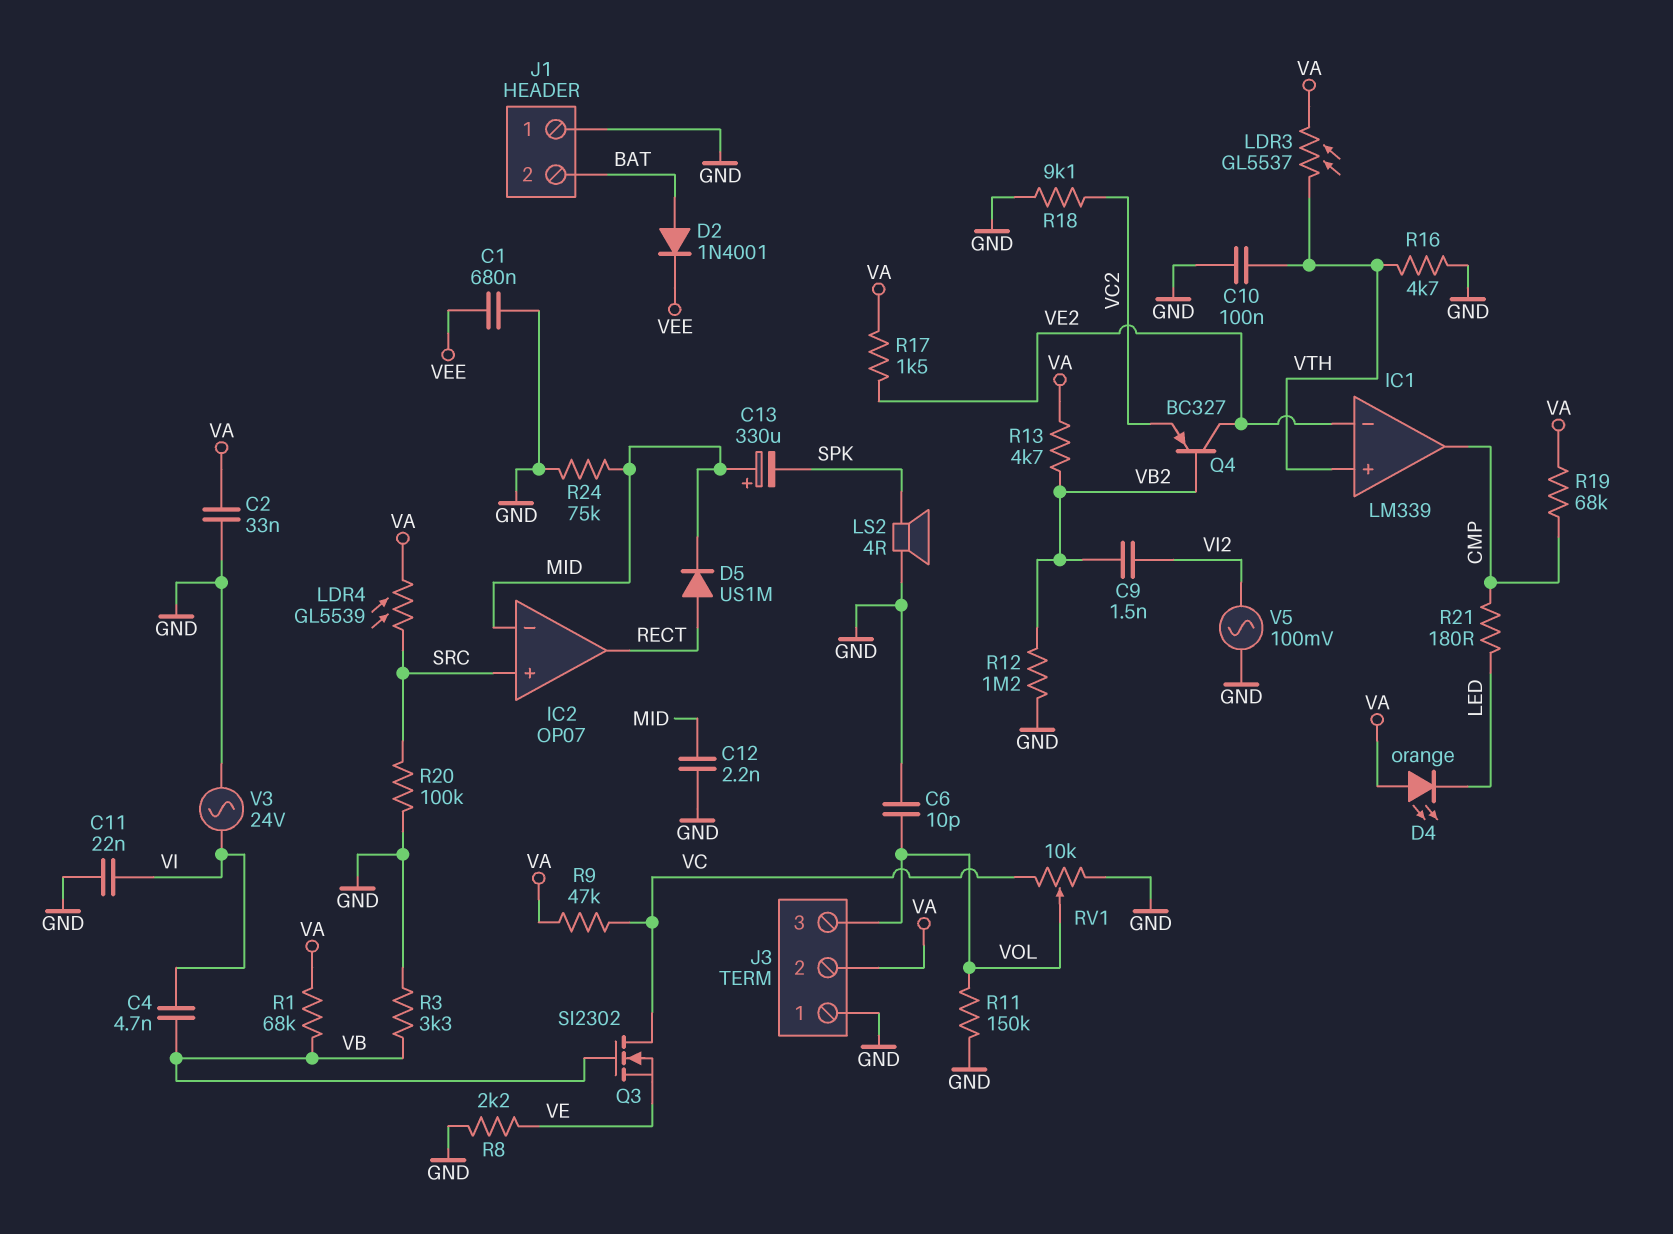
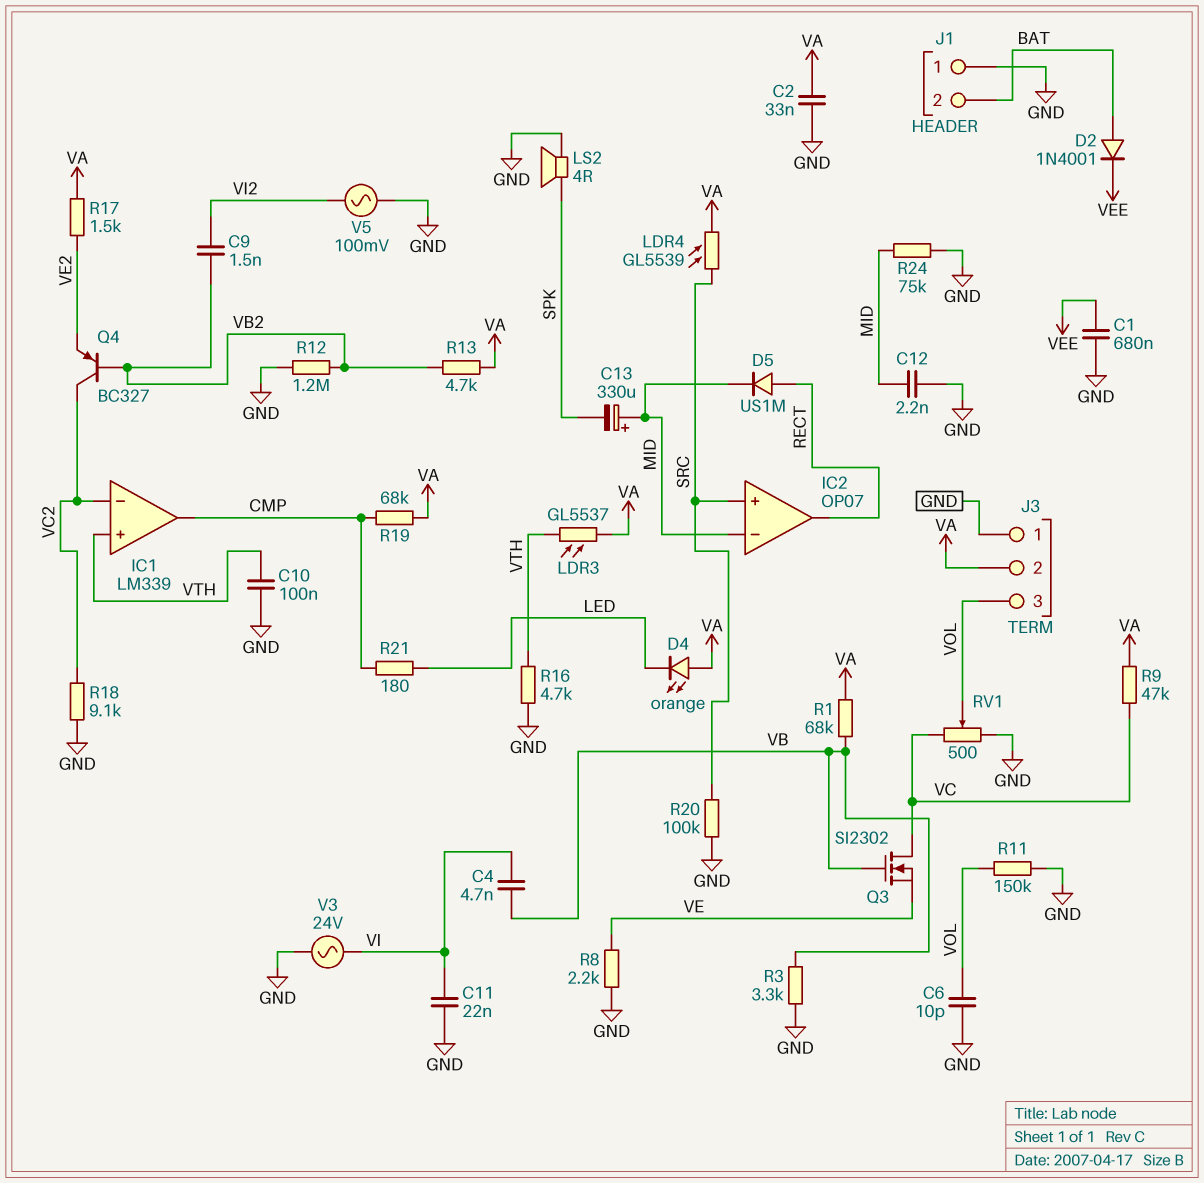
IC1 pin in-: VE2 -> VC2
Q4: PNP BC327 (B VB2, C VE2, E VC2) -> PNP BC327 (B VB2, C VC2, E VE2)
RV1: 10k (GND, VC, wiper VOL) -> 500 (GND, VC, wiper VOL)

